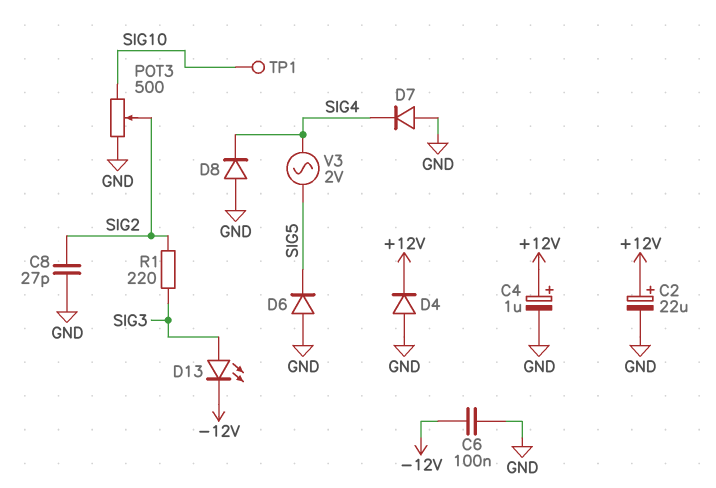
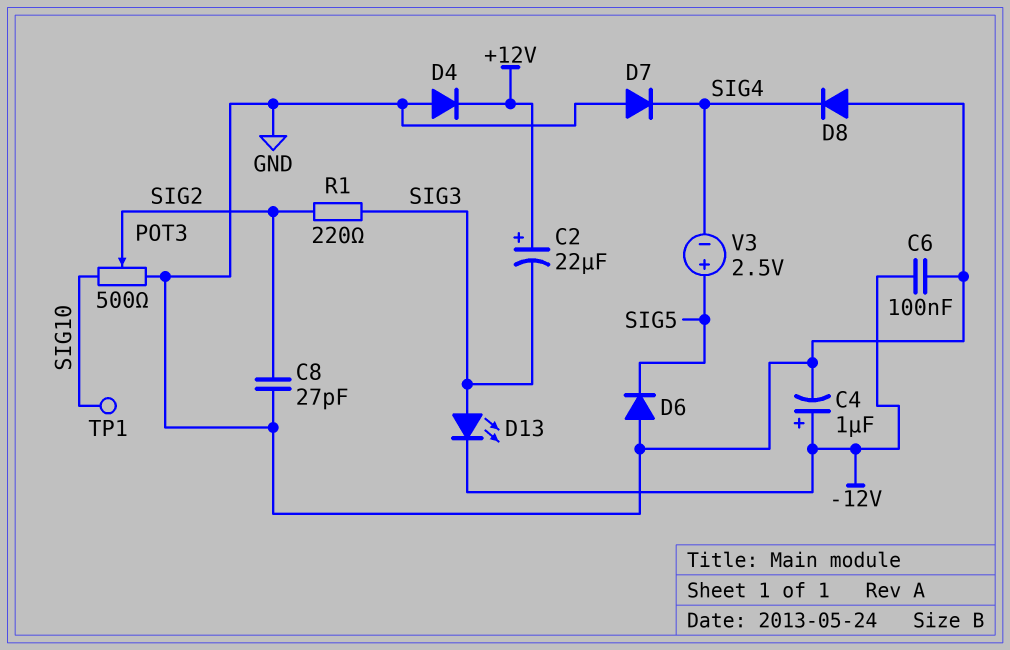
C2: 22uF (plus +12V, minus GND) -> 22uF (plus +12V, minus SIG3)
C4: 1uF (plus +12V, minus GND) -> 1uF (plus -12V, minus GND)
V3: AC 2V (SIG4, SIG5) -> 2.5V (plus SIG5, minus SIG4)

